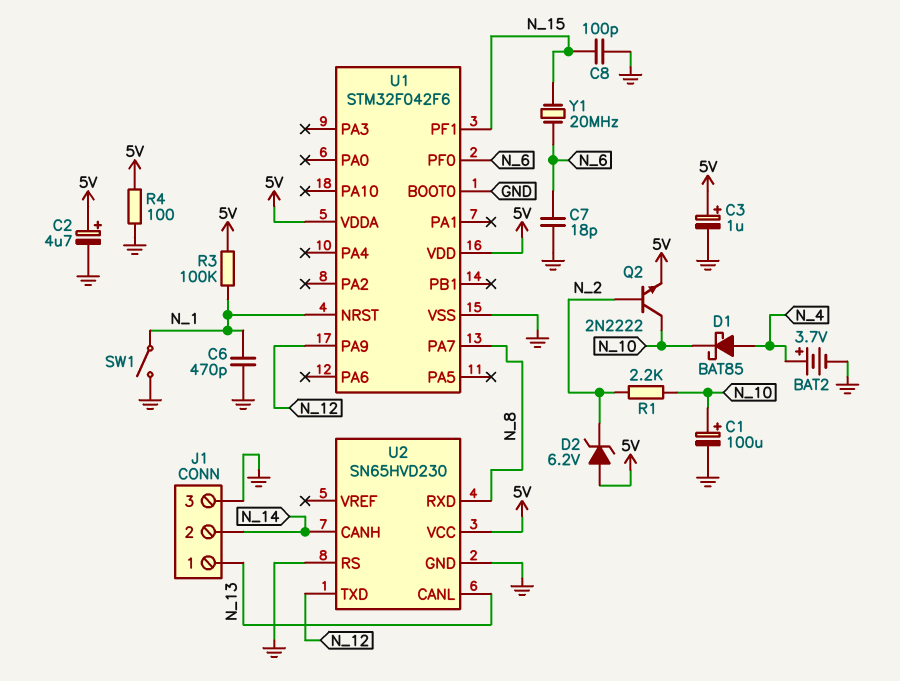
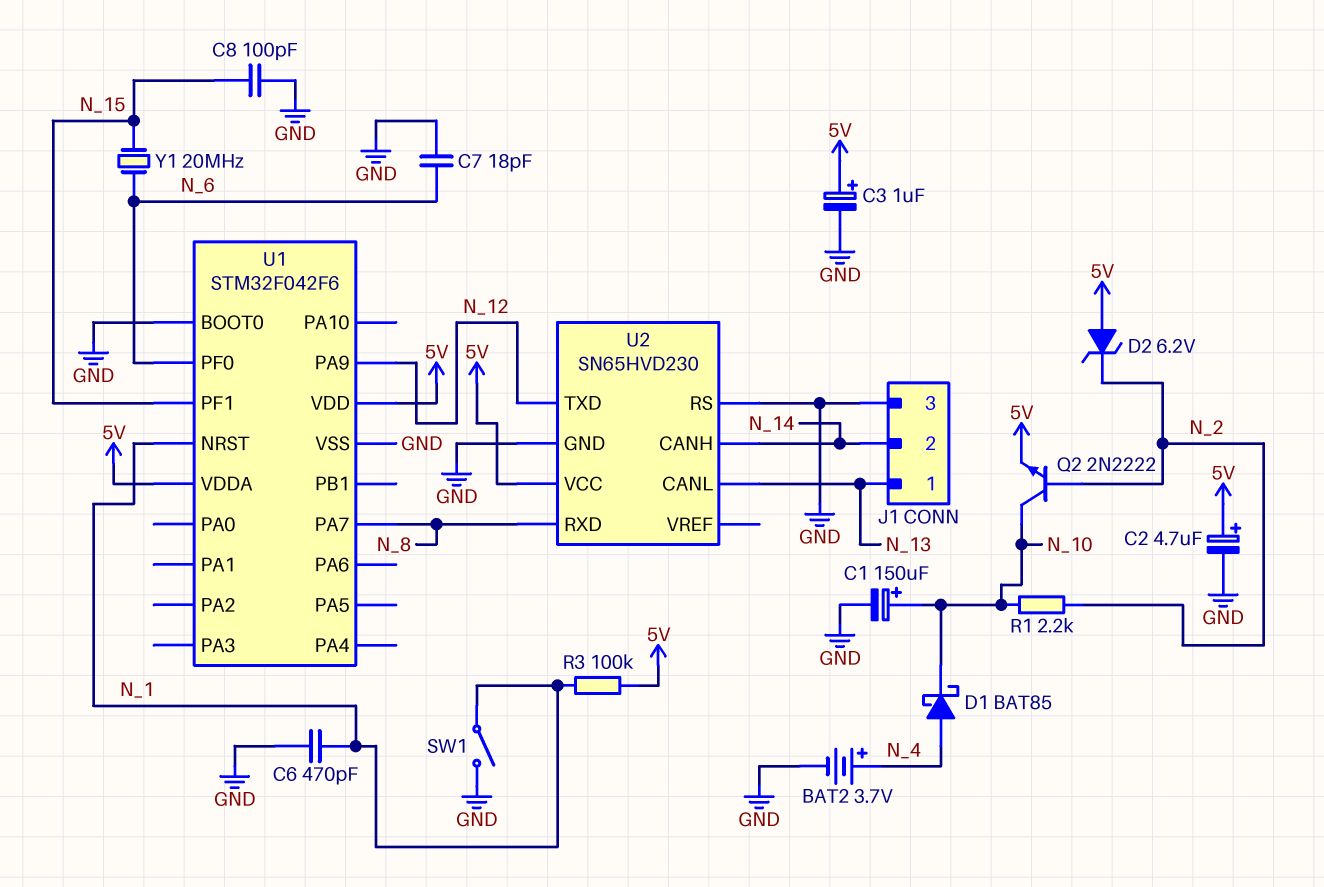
C1: 100uF (plus N_10, minus GND) -> 150uF (plus N_10, minus GND)
R4: 100 (5V, GND) -> none

